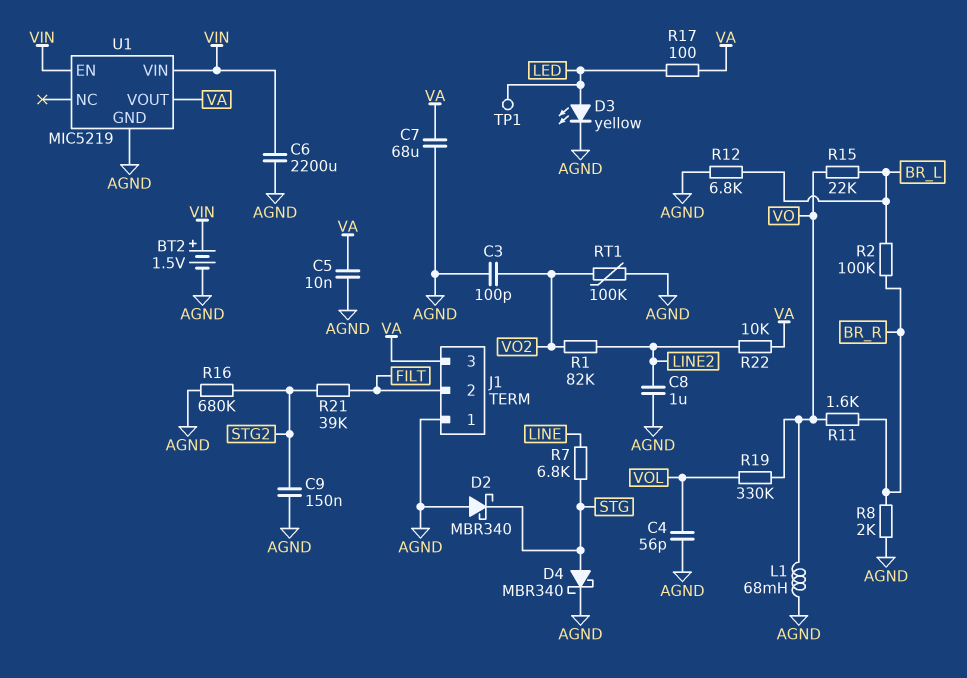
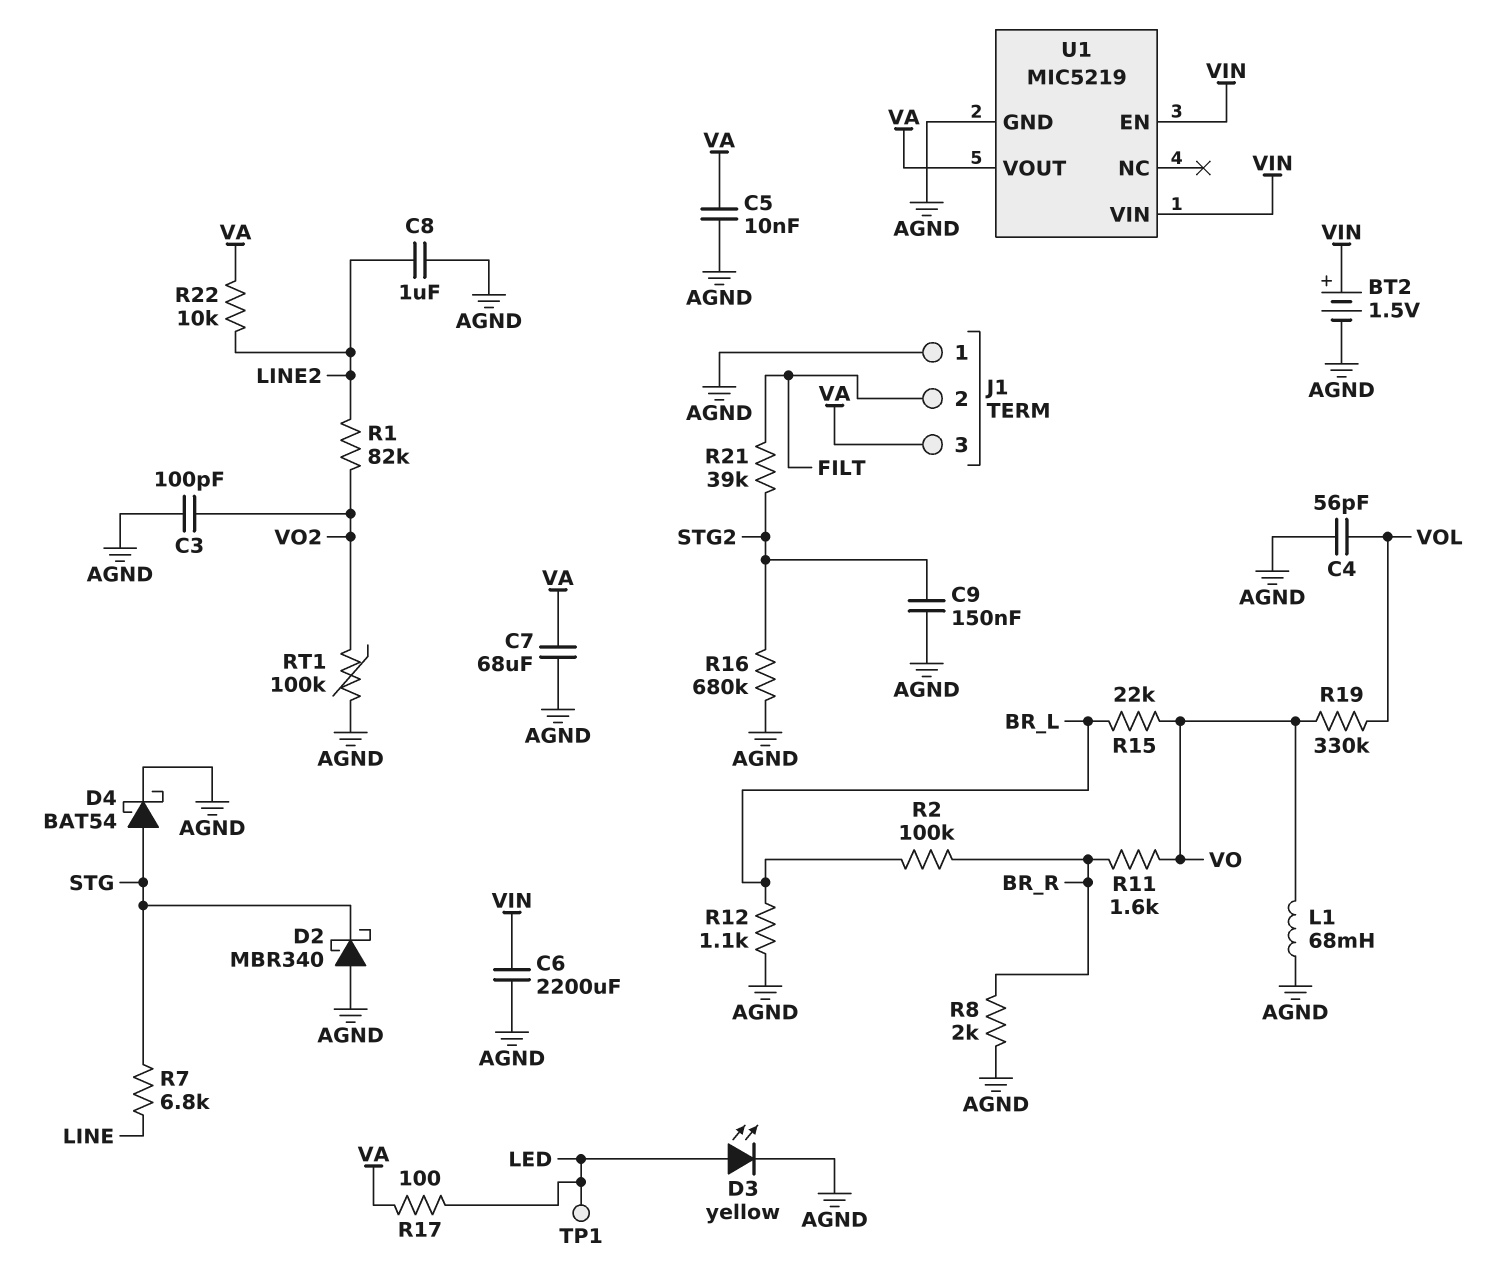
D4: schottky MBR340 (A STG, K AGND) -> schottky BAT54 (A STG, K AGND)
R12: 6.8k (AGND, BR_L) -> 1.1k (AGND, BR_L)

